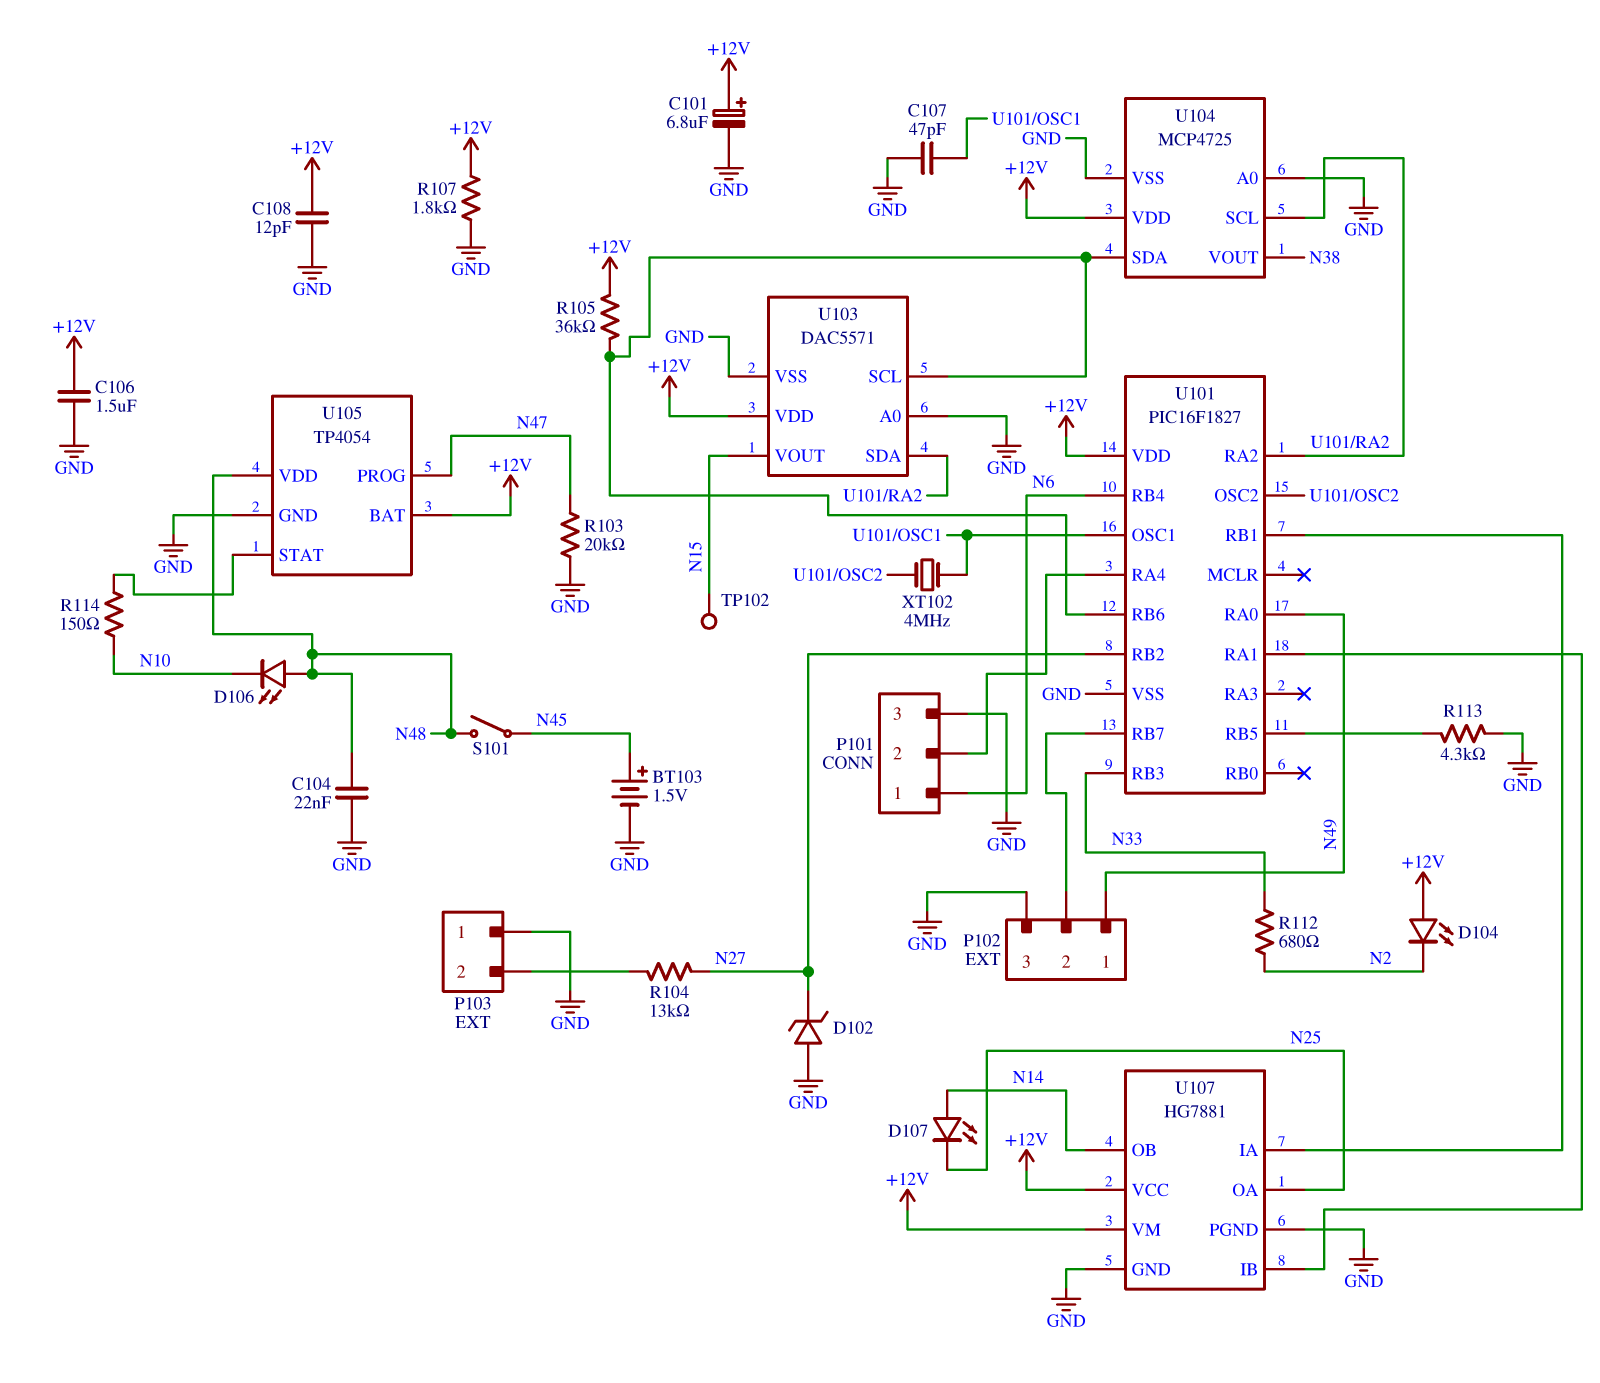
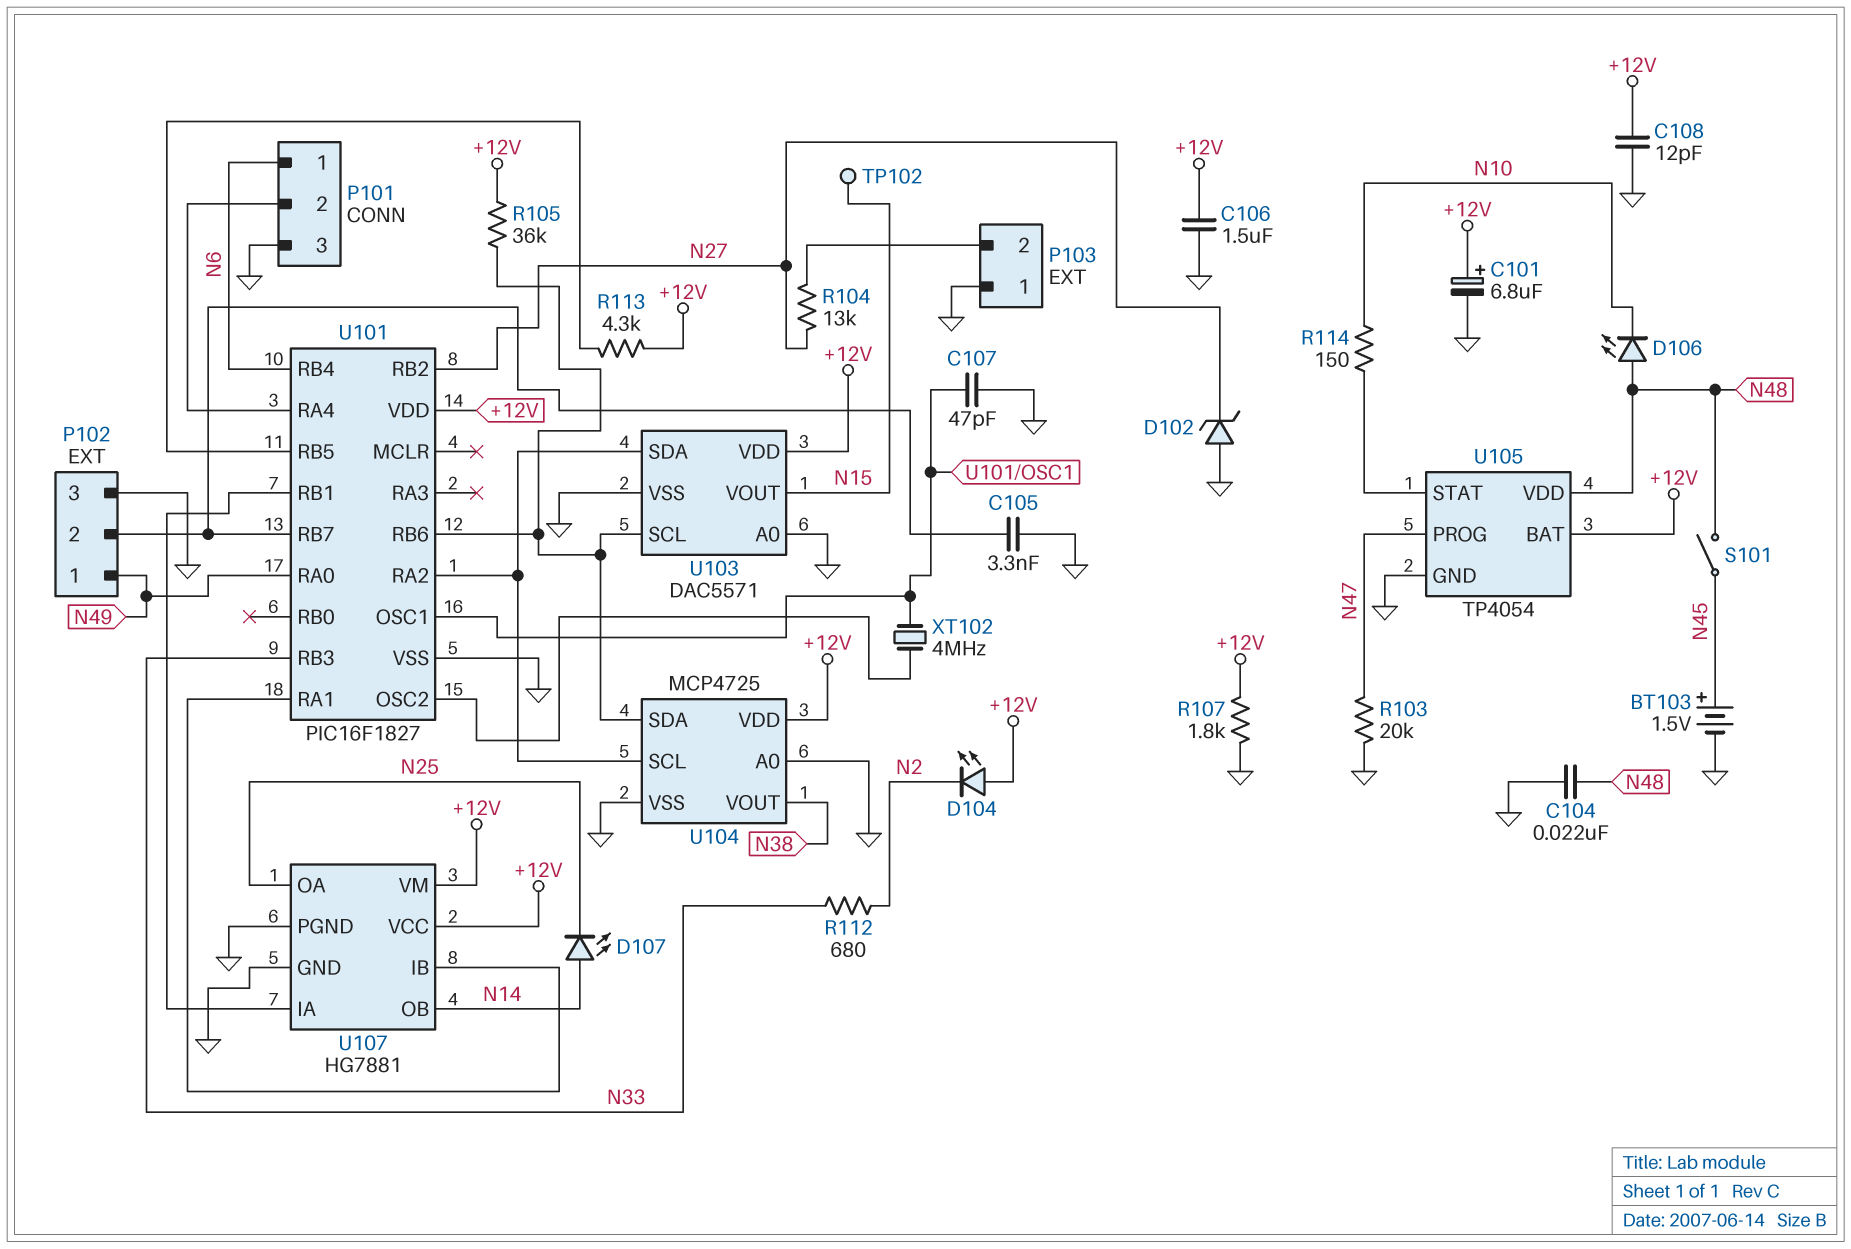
C105: none -> 3.3nF (GND, P102/2)
R113: 4.3k (GND, U101/RB5) -> 4.3k (+12V, U101/RB5)

